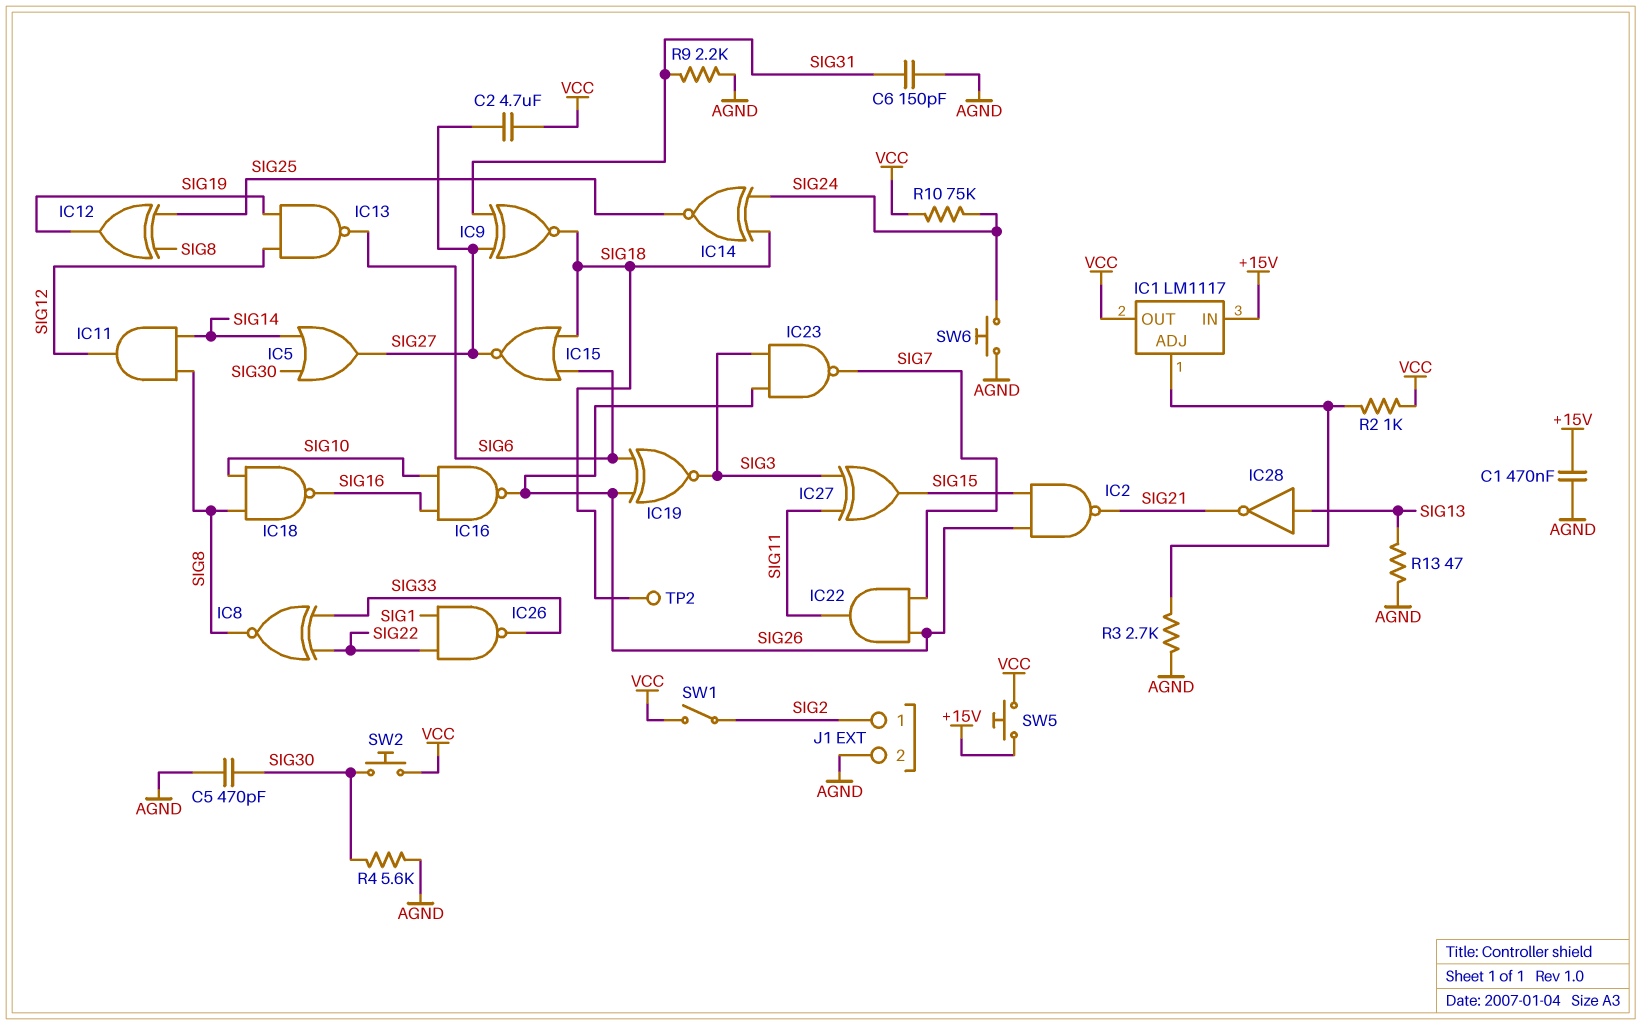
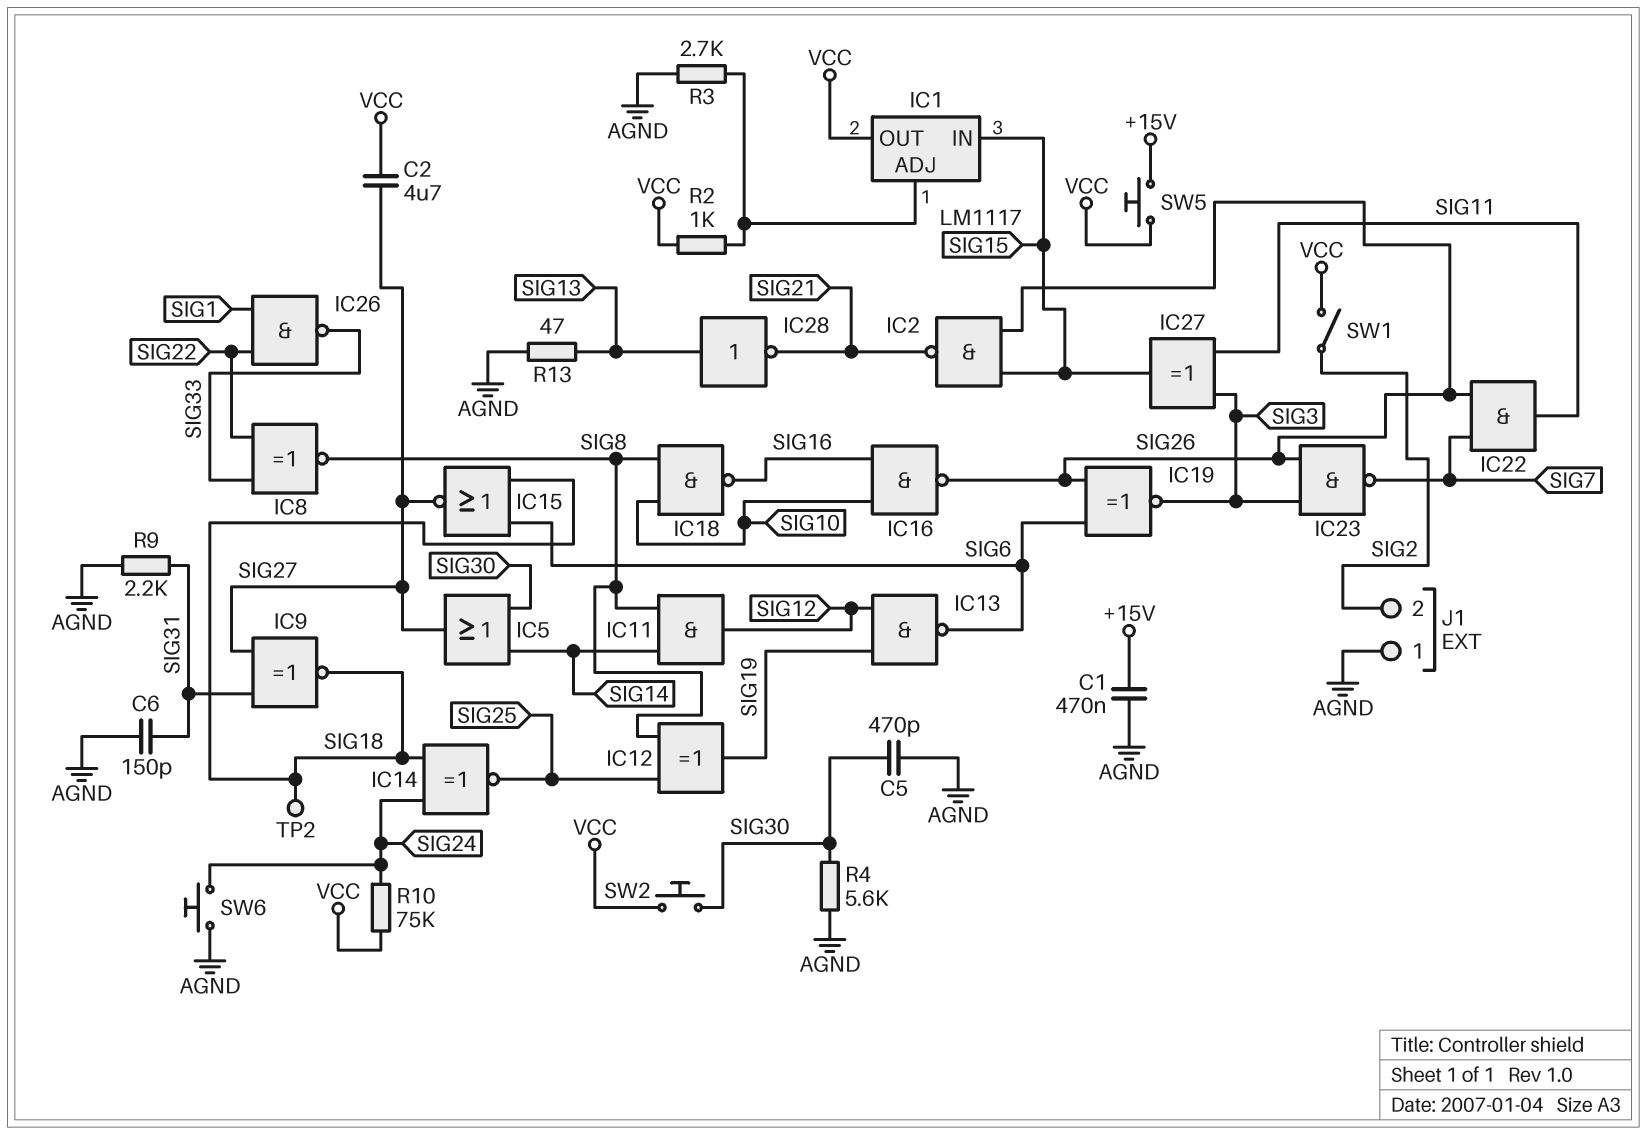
IC1 pin IN: +15V -> SIG15
J1 pin 1: SIG2 -> AGND
J1 pin 2: AGND -> SIG2

